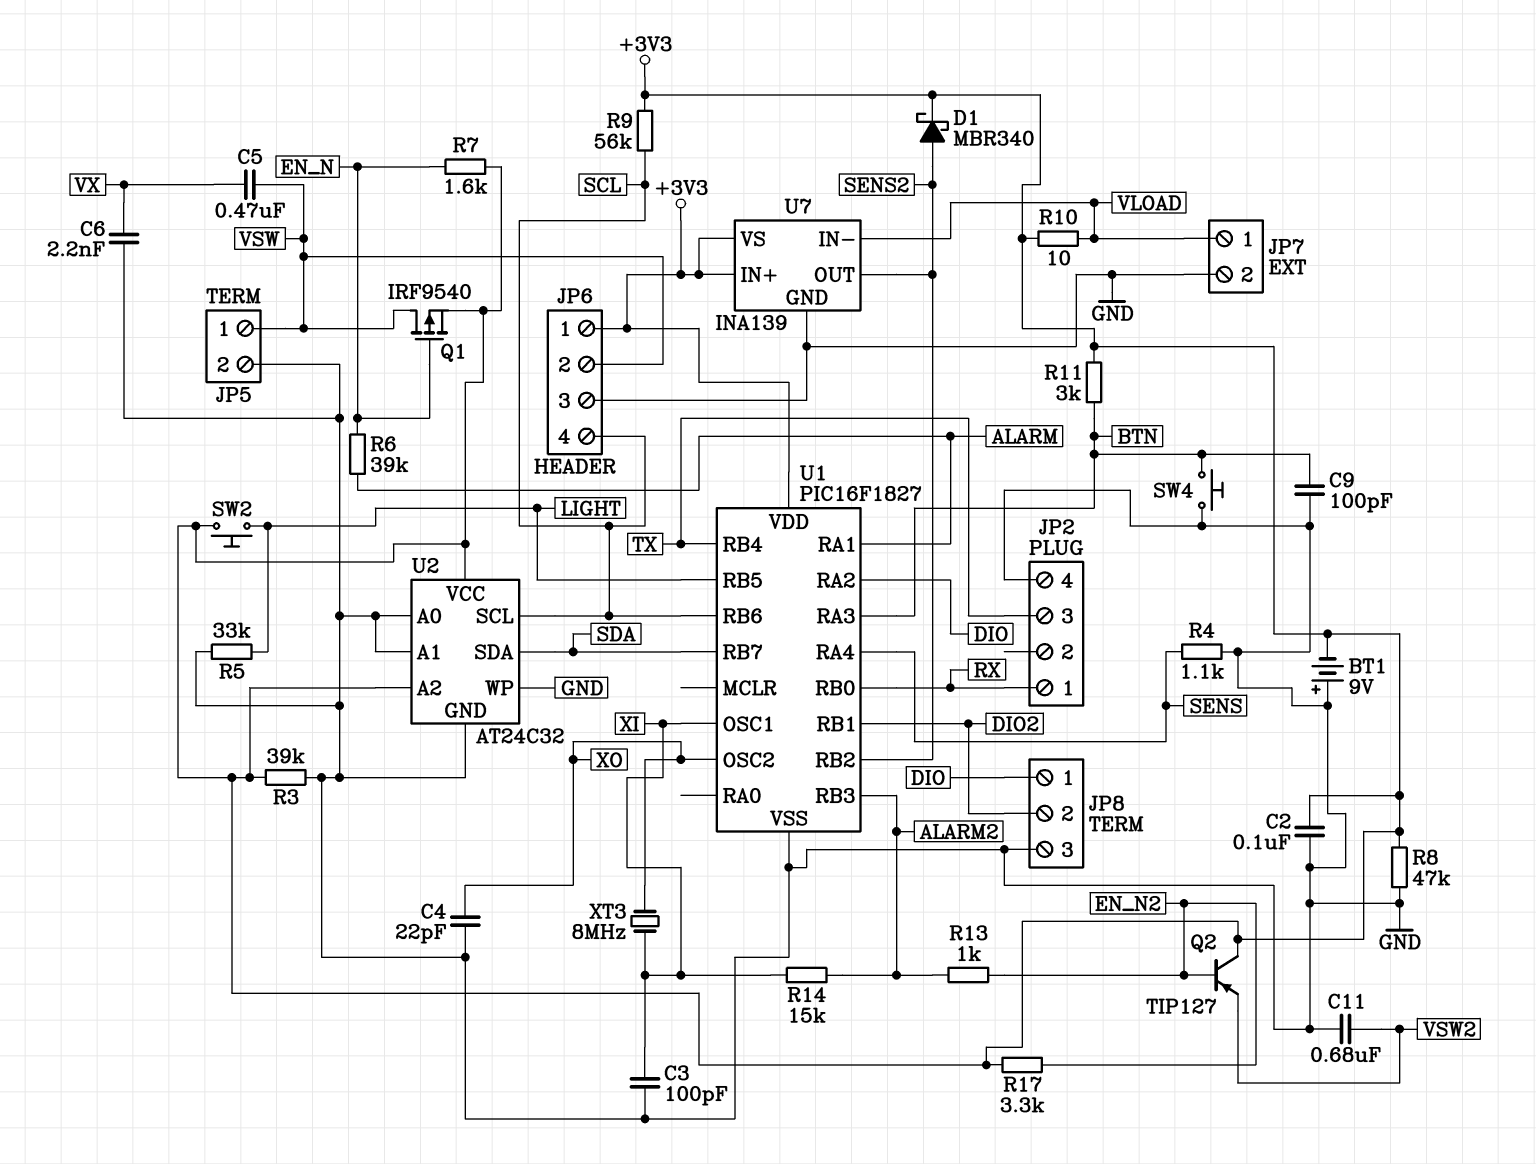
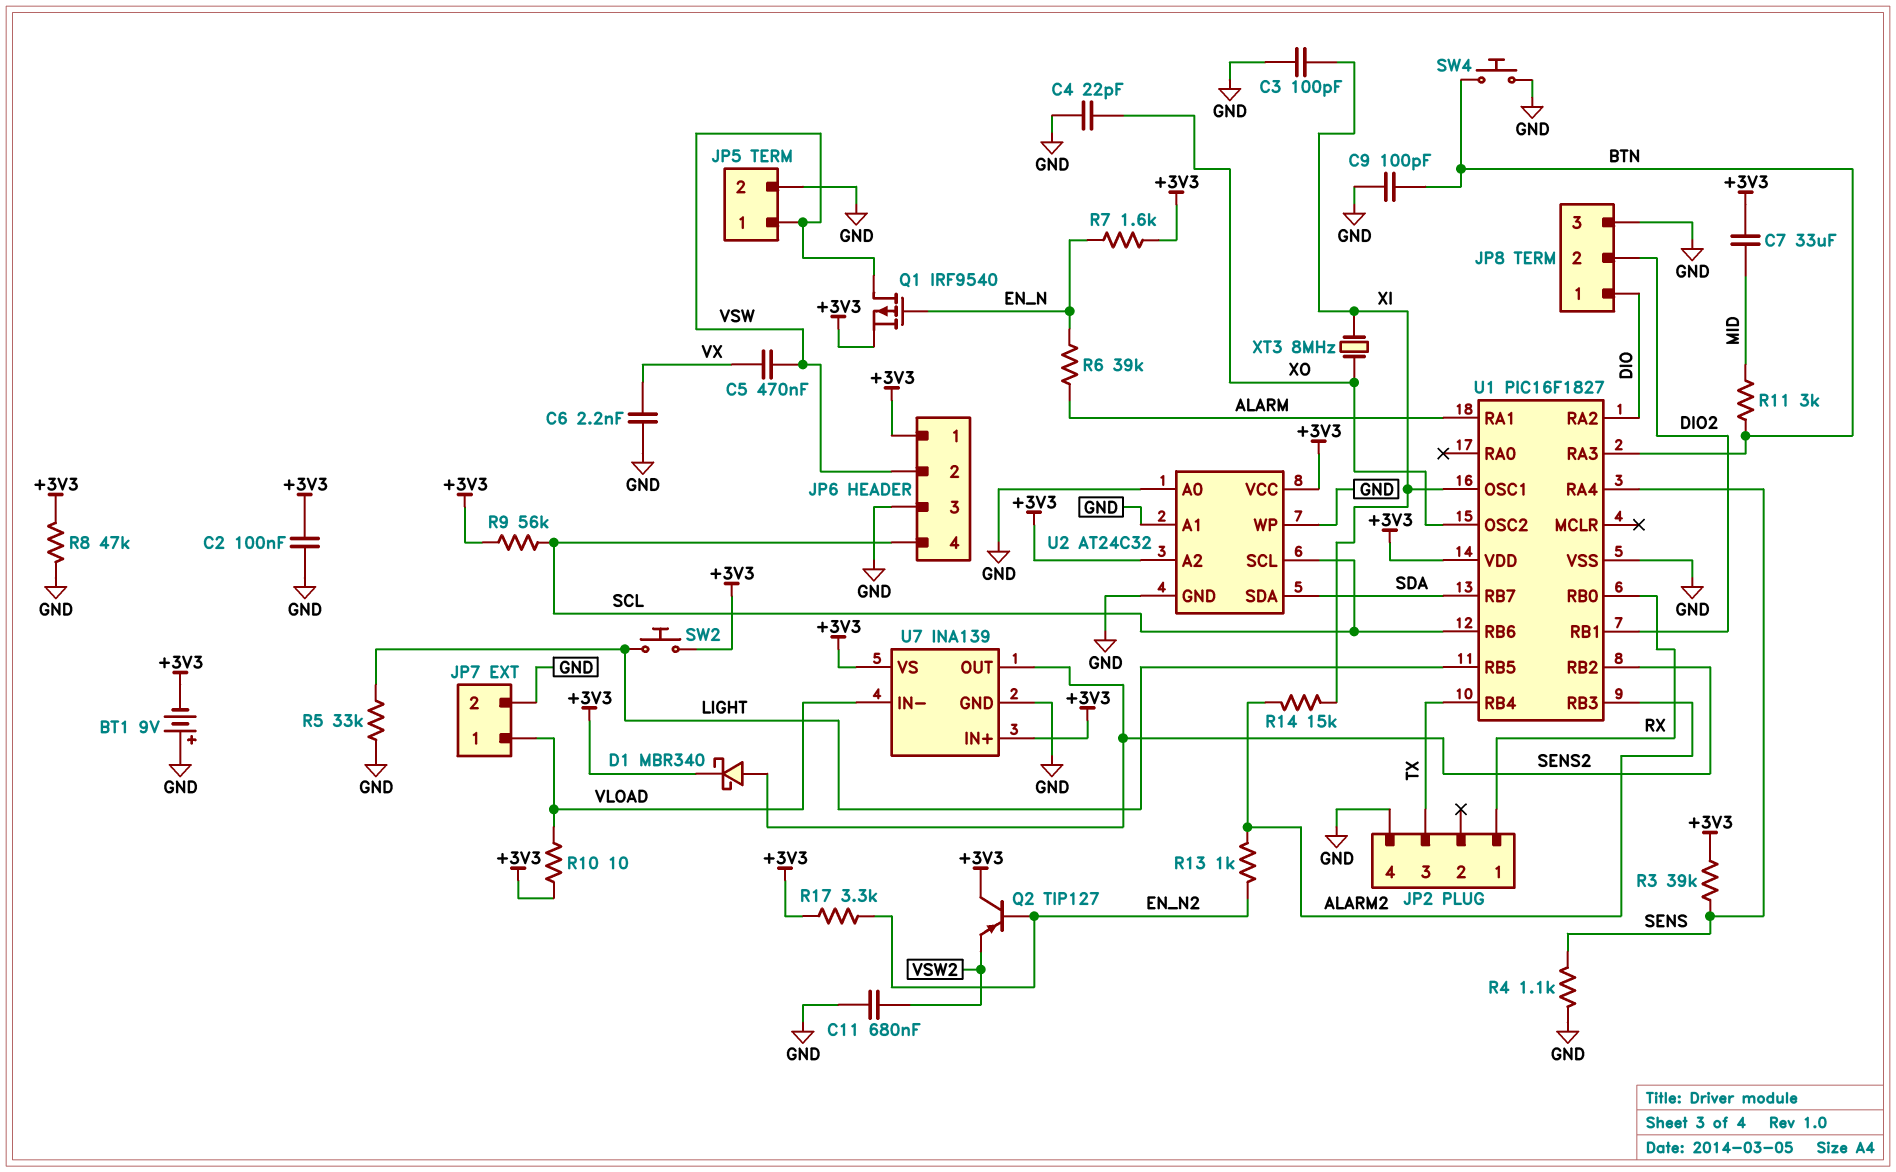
C7: none -> 33uF (+3V3, MID)
R3: 39k (+3V3, GND) -> 39k (+3V3, SENS)
R11: 3k (+3V3, BTN) -> 3k (BTN, MID)

